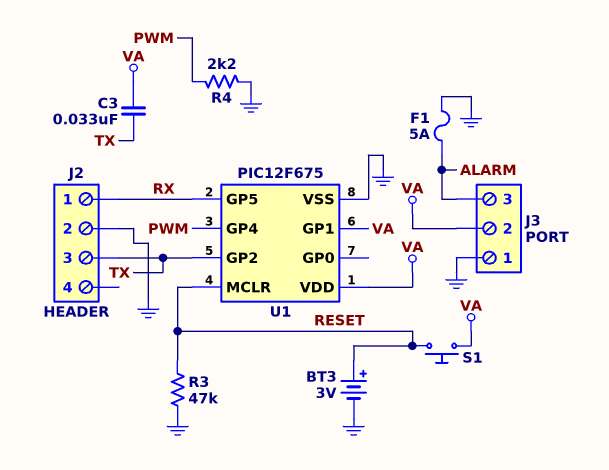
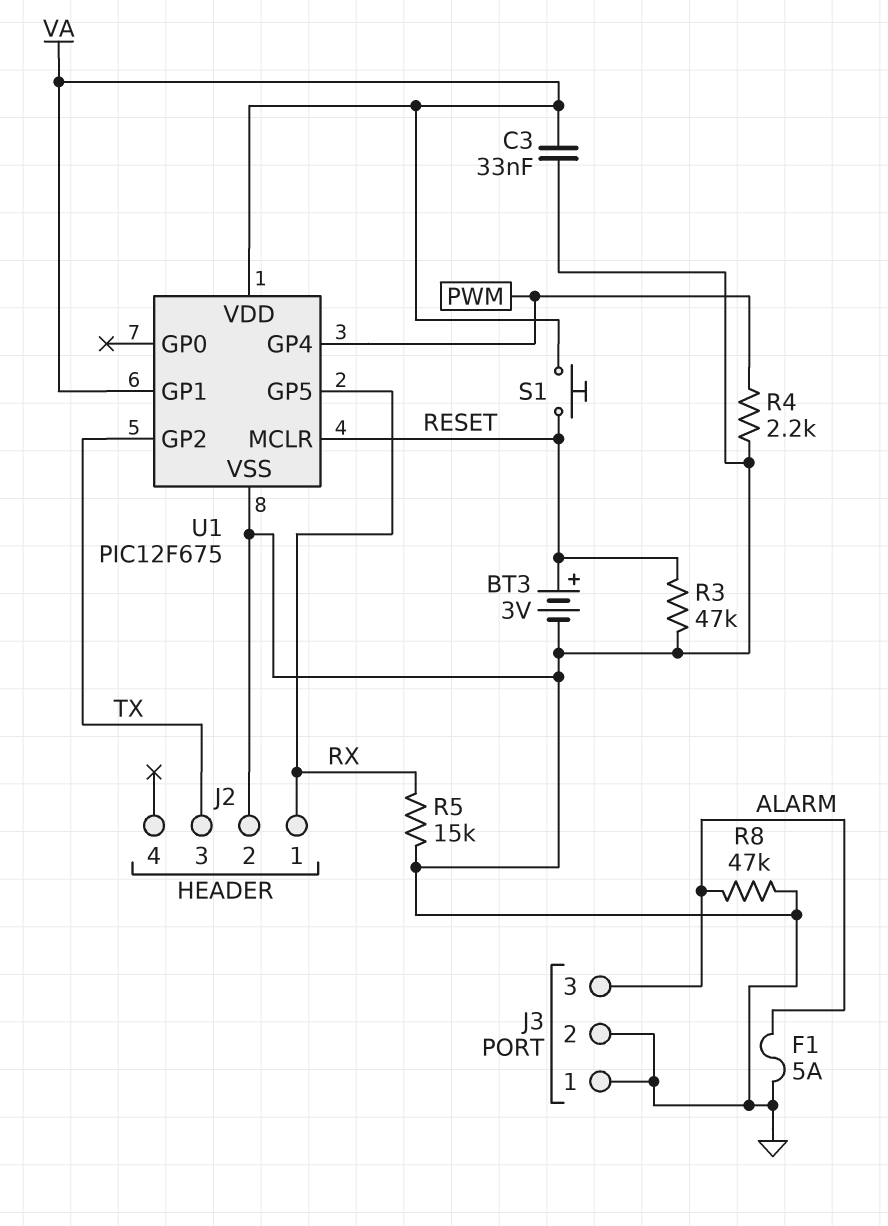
C3: 33nF (TX, VA) -> 33nF (GND, VA)
J3 pin 2: VA -> GND
R5: none -> 15k (GND, RX)
R8: none -> 47k (ALARM, GND)

